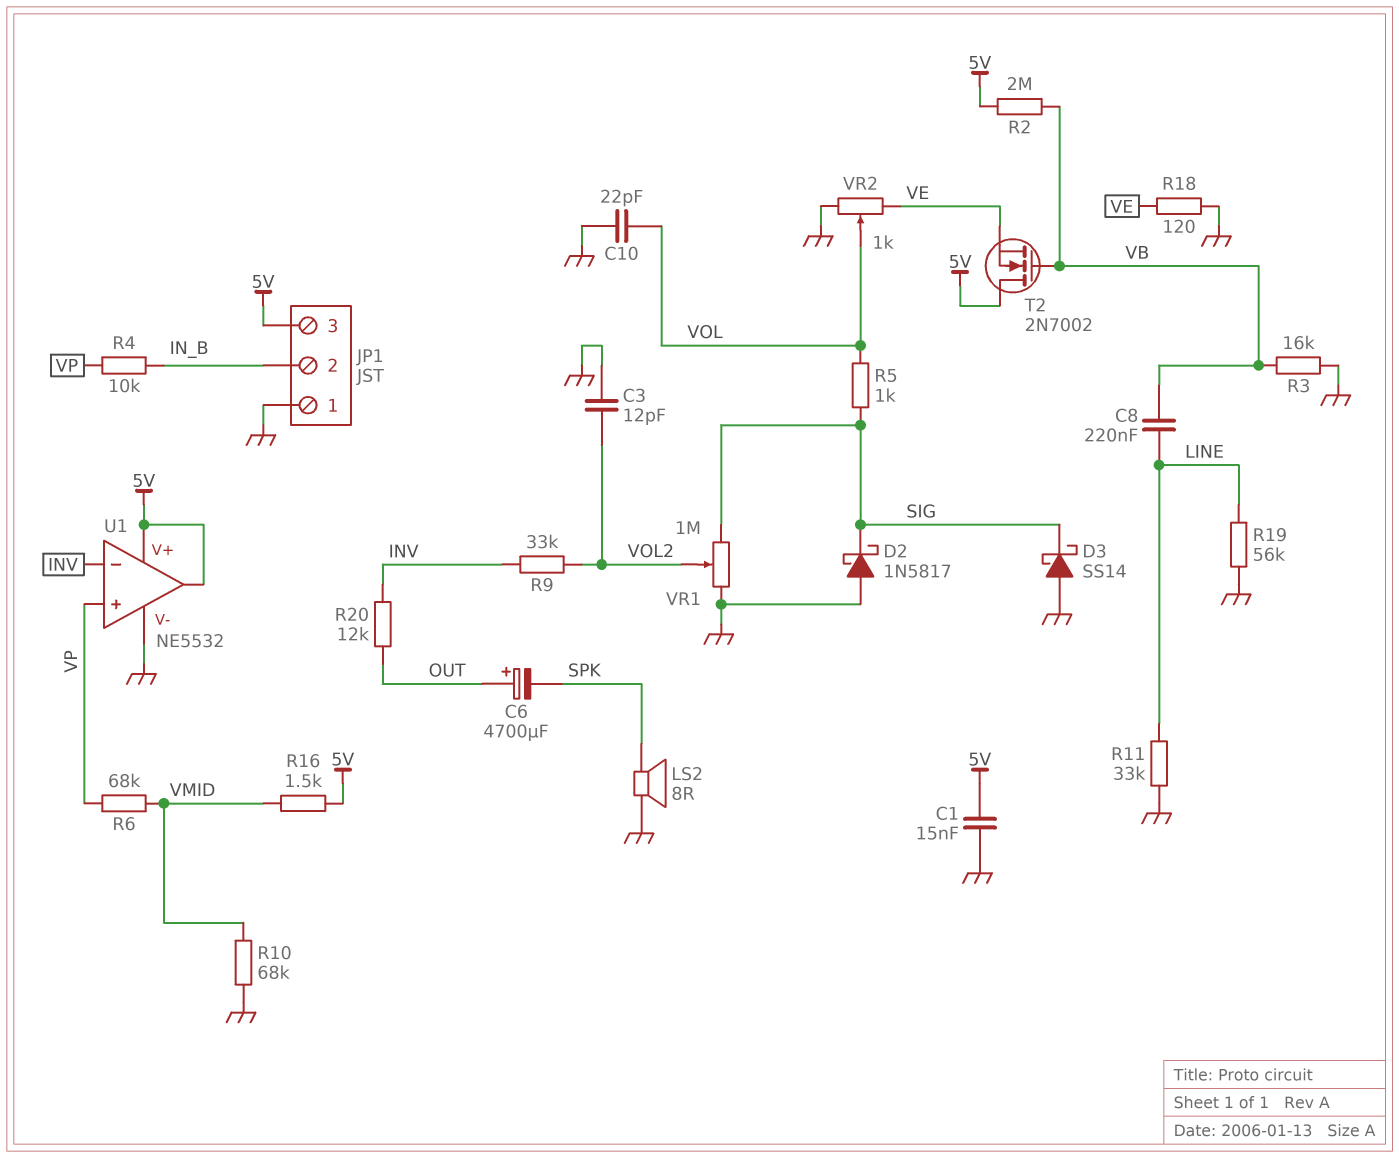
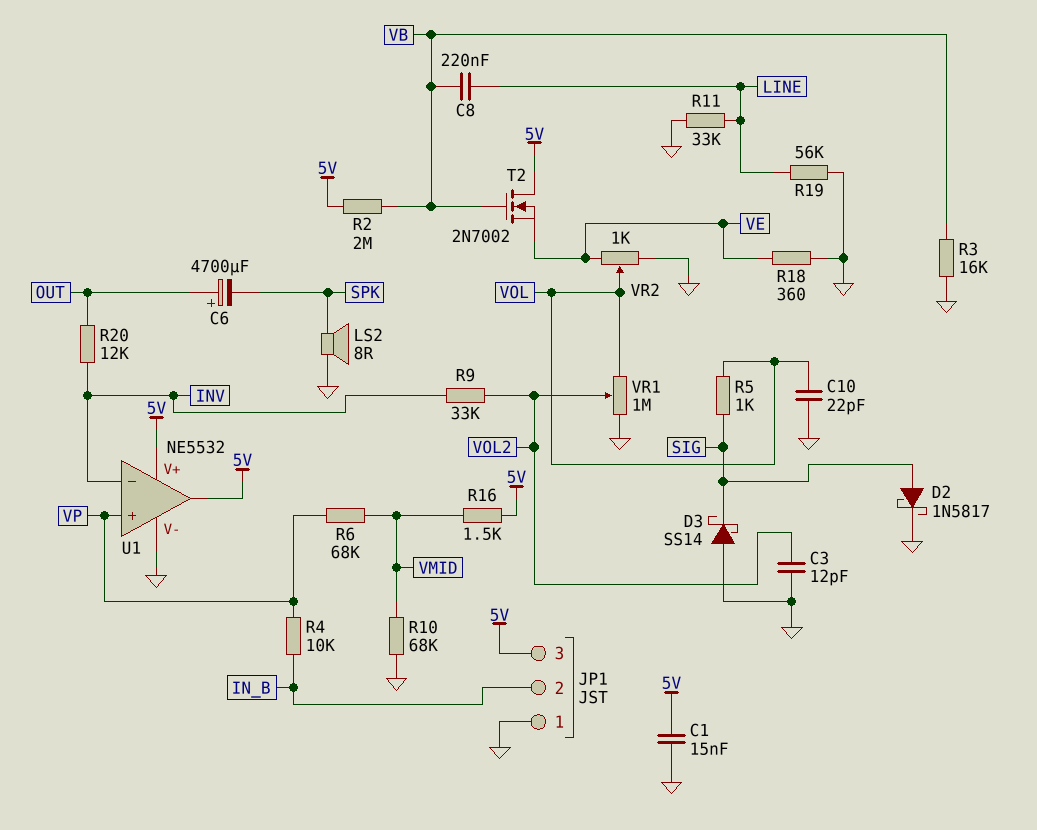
D2: schottky 1N5817 (A GND, K SIG) -> schottky 1N5817 (A SIG, K GND)
R18: 120 (GND, VE) -> 360 (GND, VE)
VR1: 1M (GND, SIG, wiper VOL2) -> 1M (GND, VOL, wiper VOL2)

